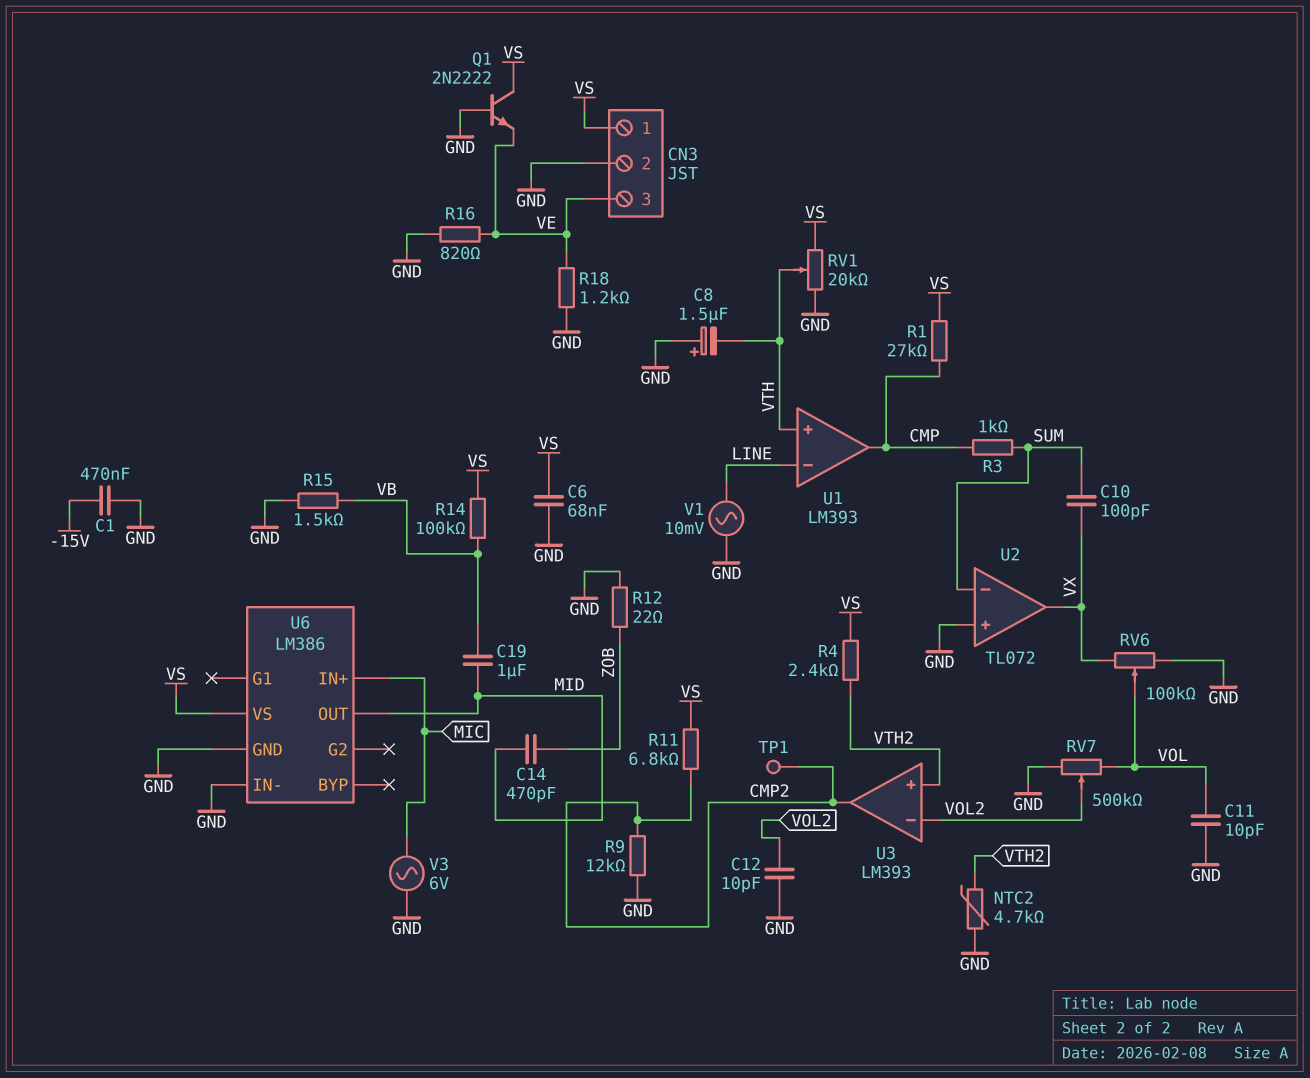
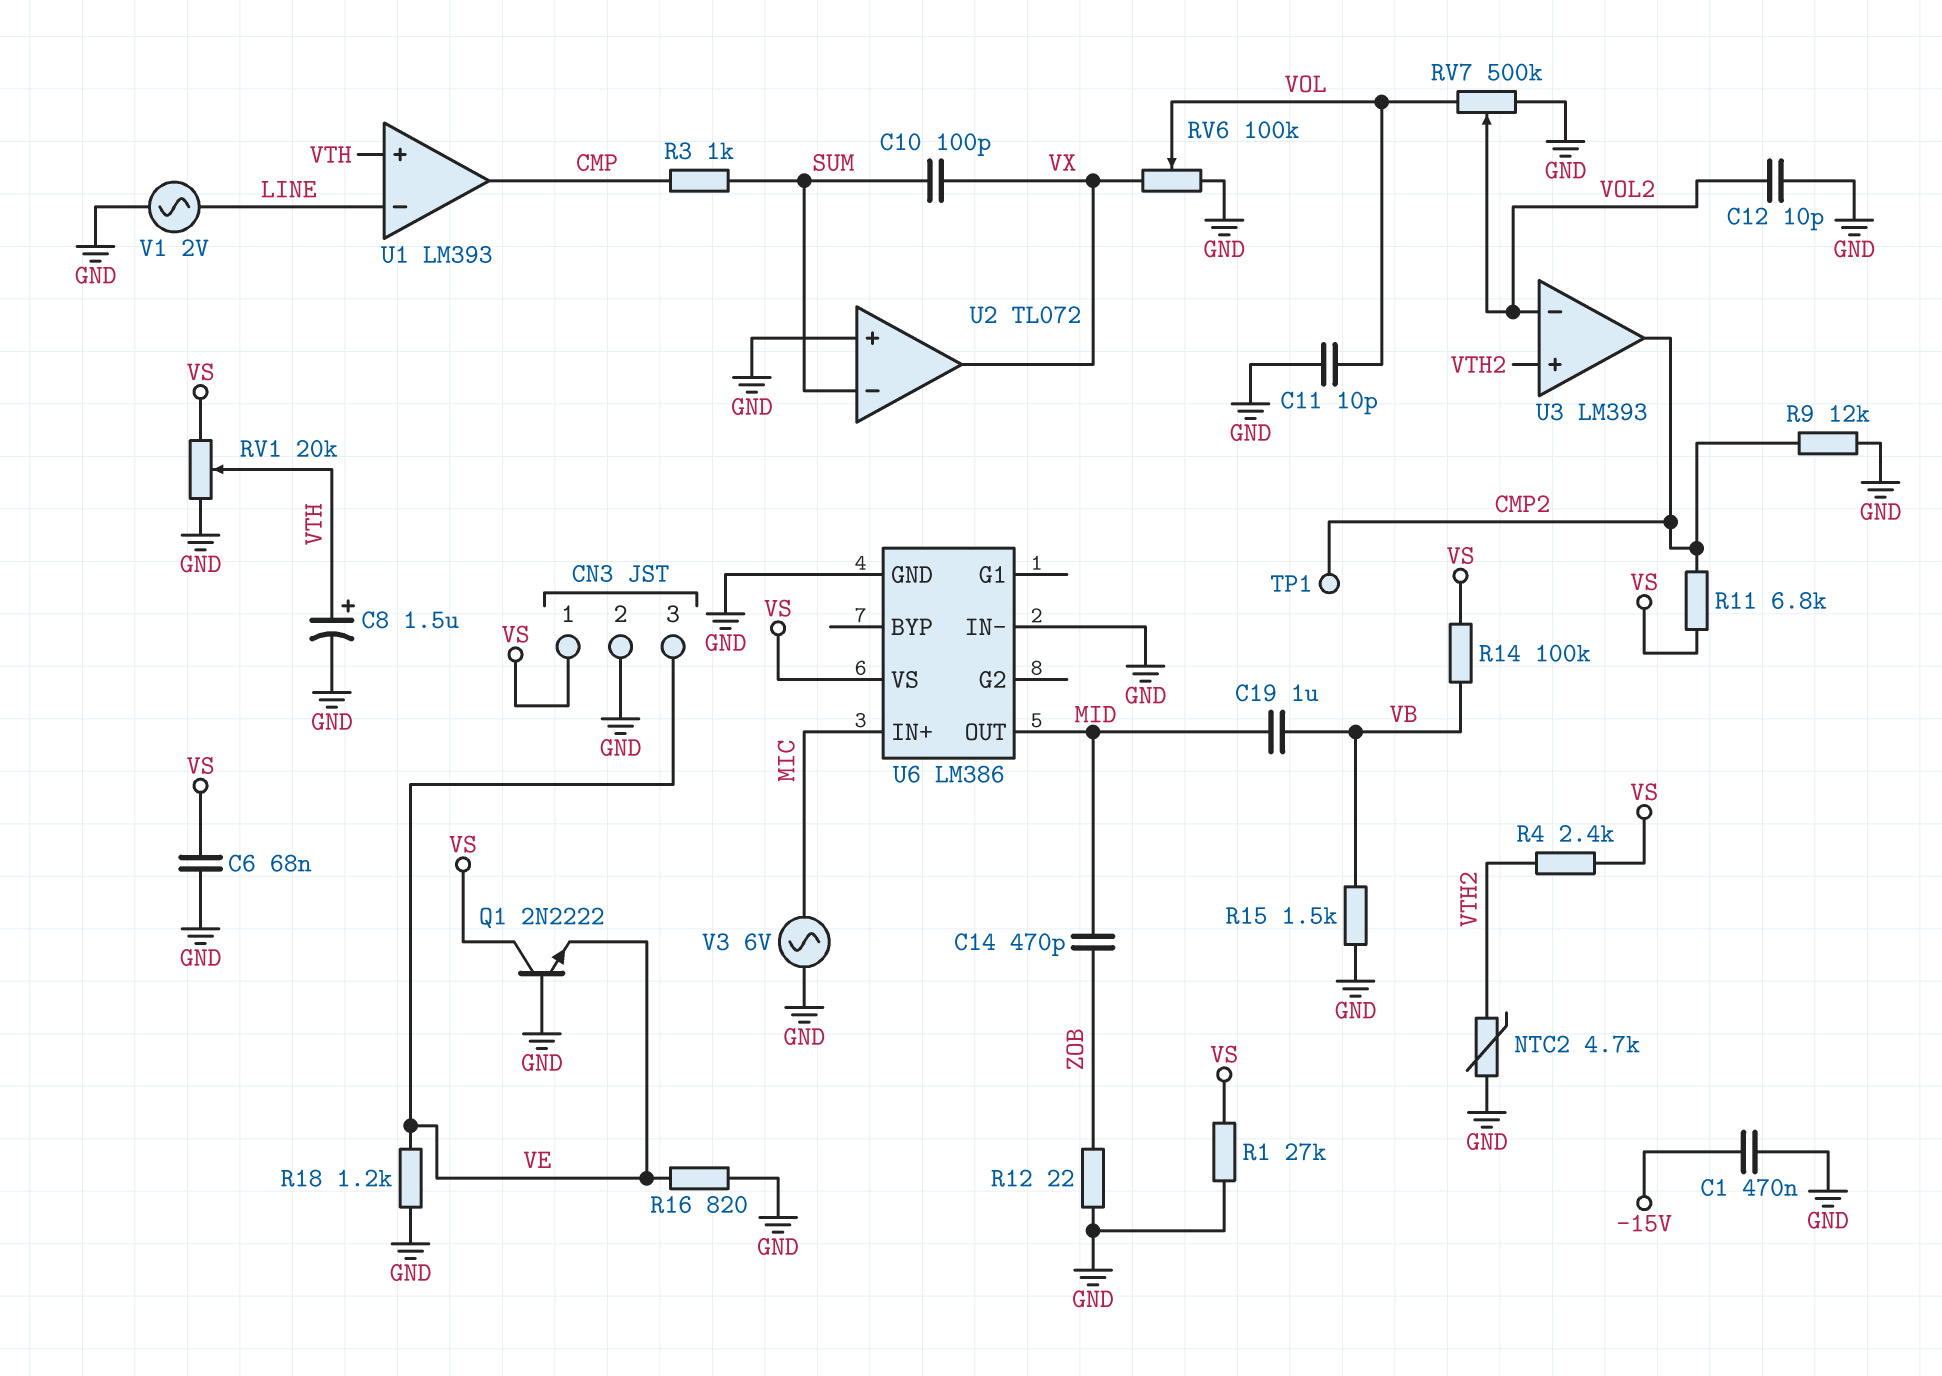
C8: 1.5uF (plus GND, minus VTH) -> 1.5uF (plus VTH, minus GND)
R1: 27k (CMP, VS) -> 27k (GND, VS)
V1: AC 10mV (GND, LINE) -> AC 2V (GND, LINE)

